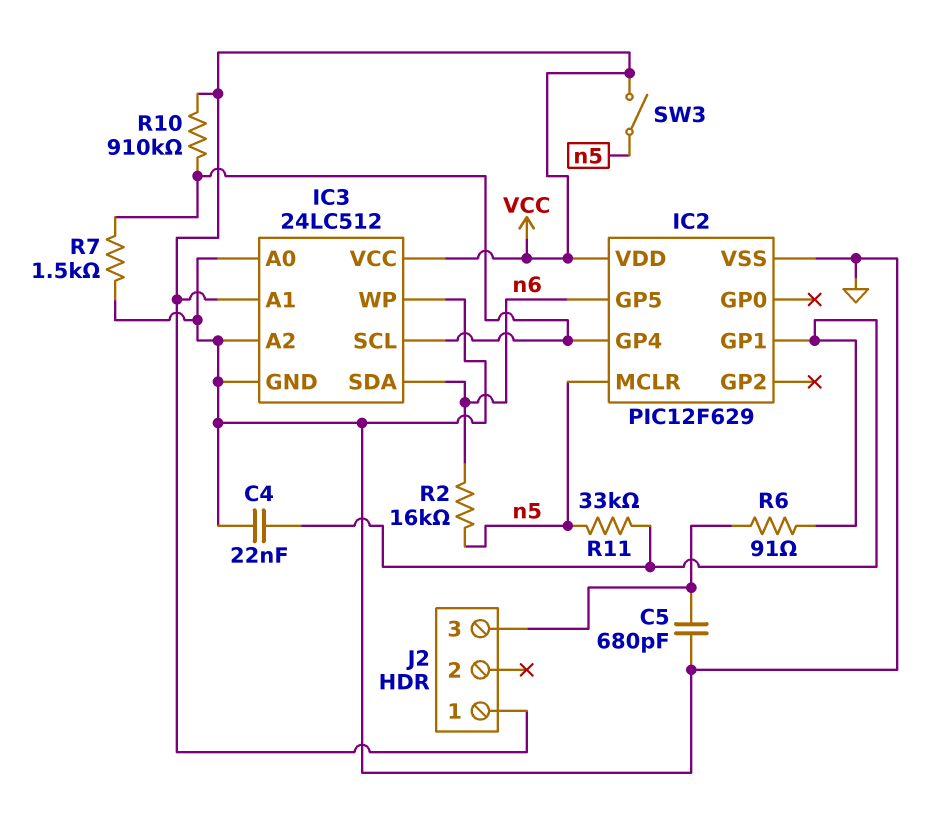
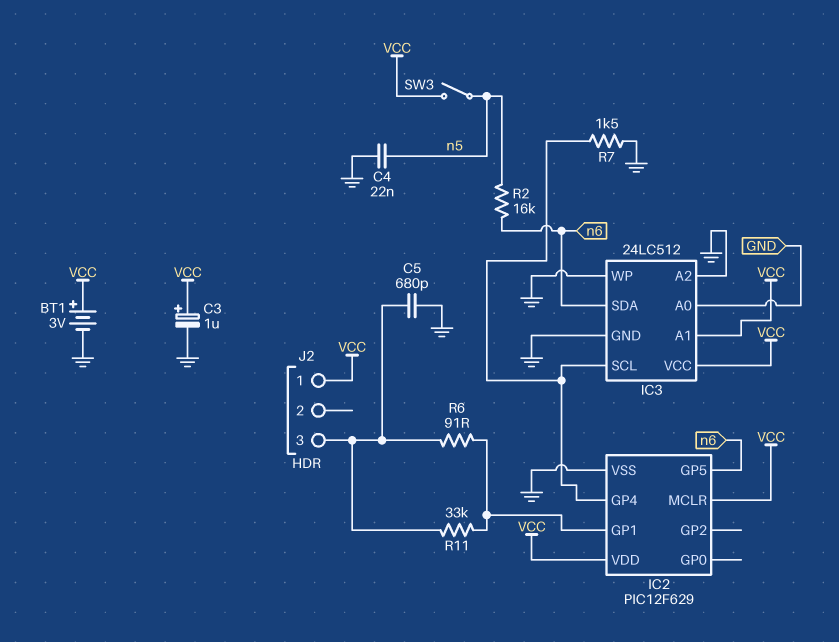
BT1: none -> 3V (plus VCC, minus GND)
C3: none -> 1uF (plus VCC, minus GND)
C4: 22nF (GND, IC2/GP1) -> 22nF (GND, n5)
IC2 pin MCLR: n5 -> VCC
R10: 910k (IC2/GP4, VCC) -> none
R11: 33k (IC2/GP1, n5) -> 33k (IC2/GP1, J2/3)

